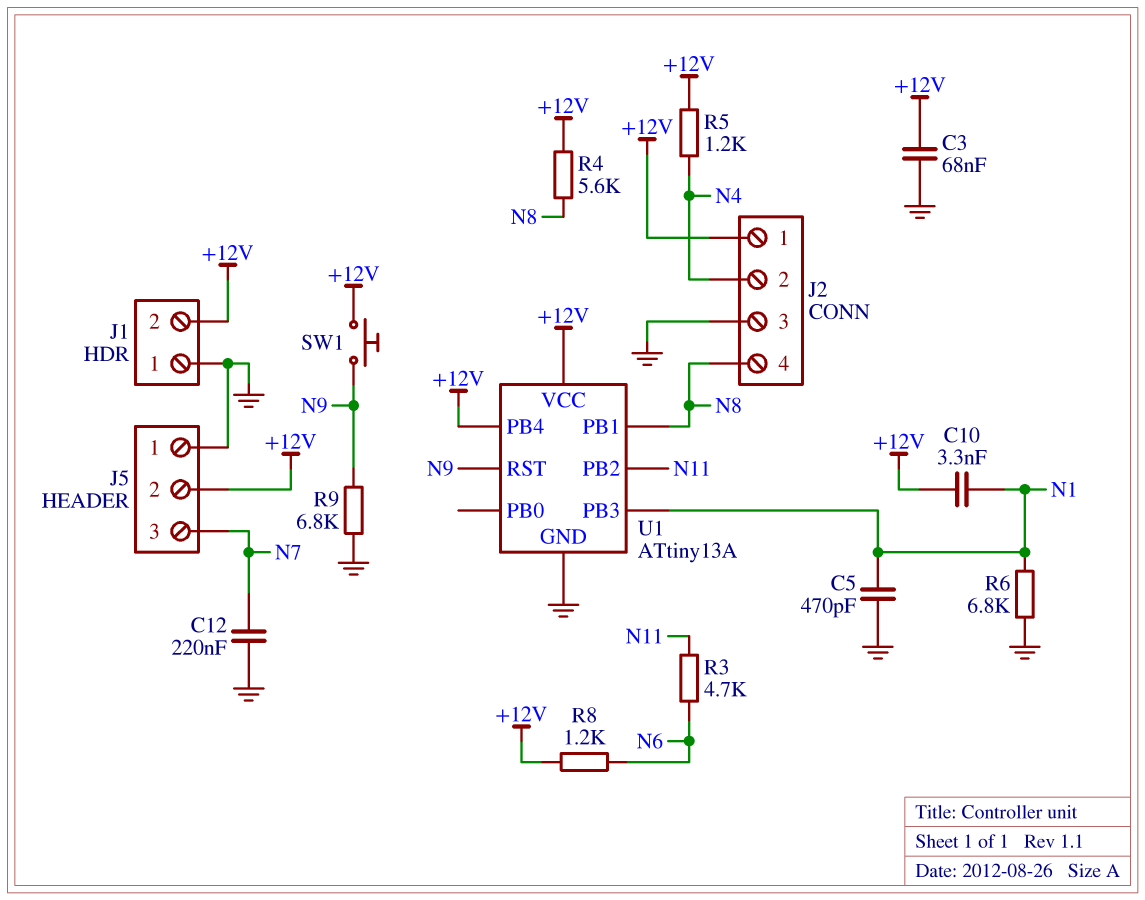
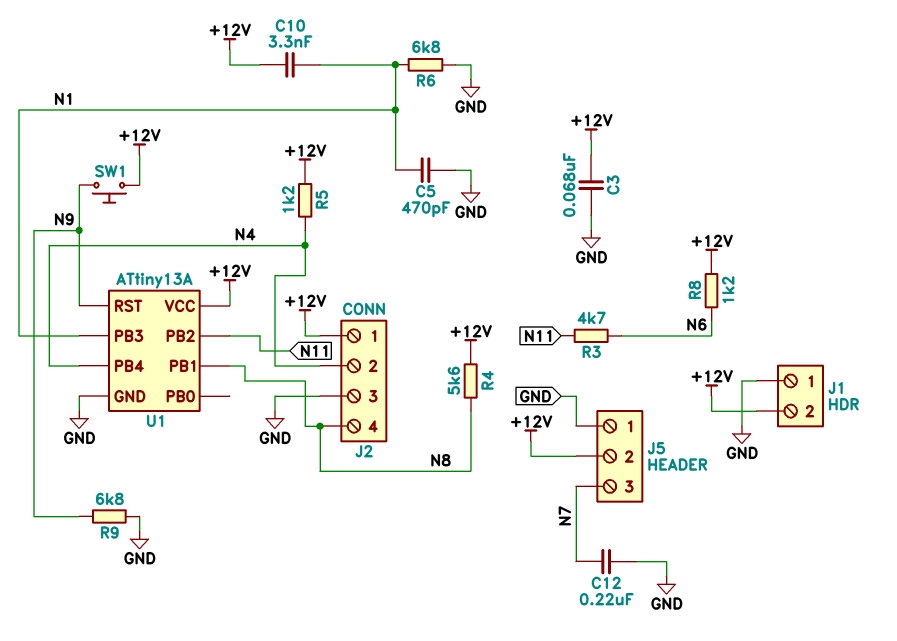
U1 pin PB4: +12V -> N4

